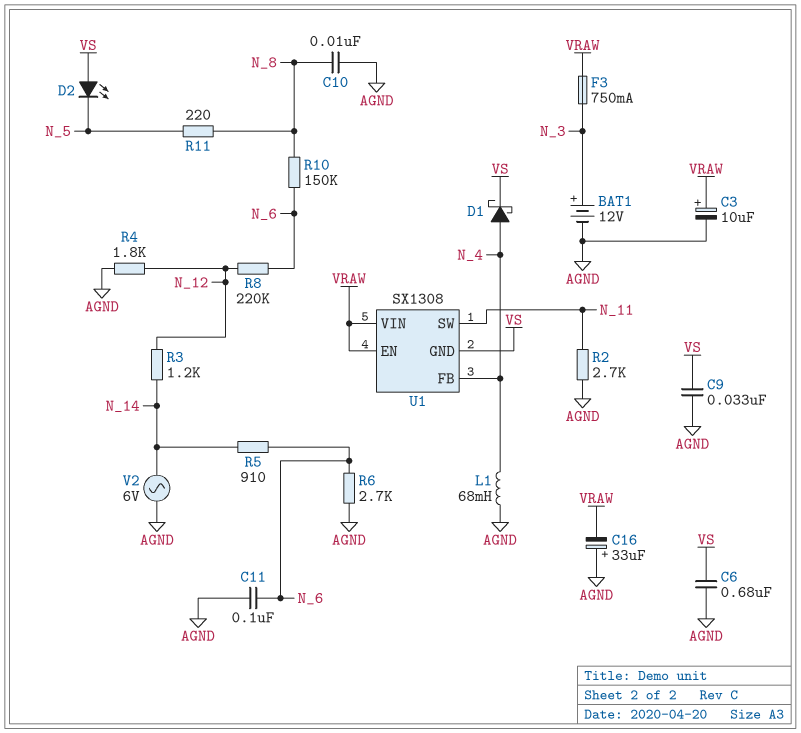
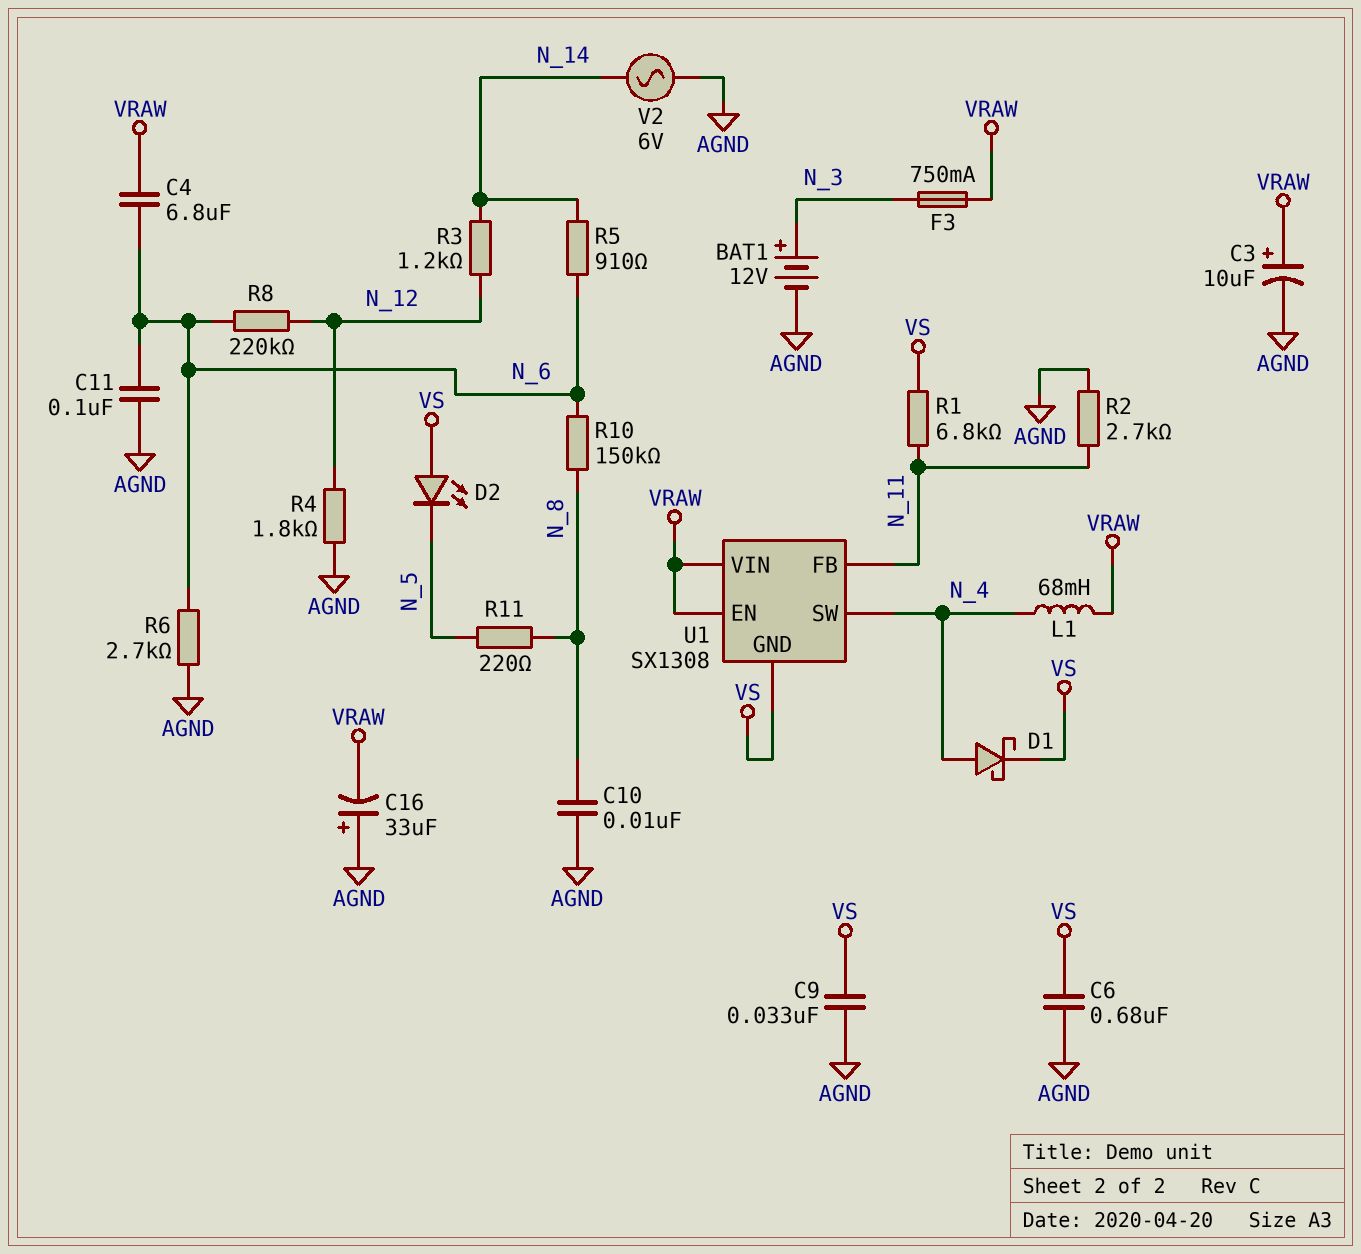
C4: none -> 6.8uF (N_6, VRAW)
L1: 68mH (AGND, N_4) -> 68mH (N_4, VRAW)
R1: none -> 6.8k (N_11, VS)
U1 pin FB: N_4 -> N_11
U1 pin SW: N_11 -> N_4

